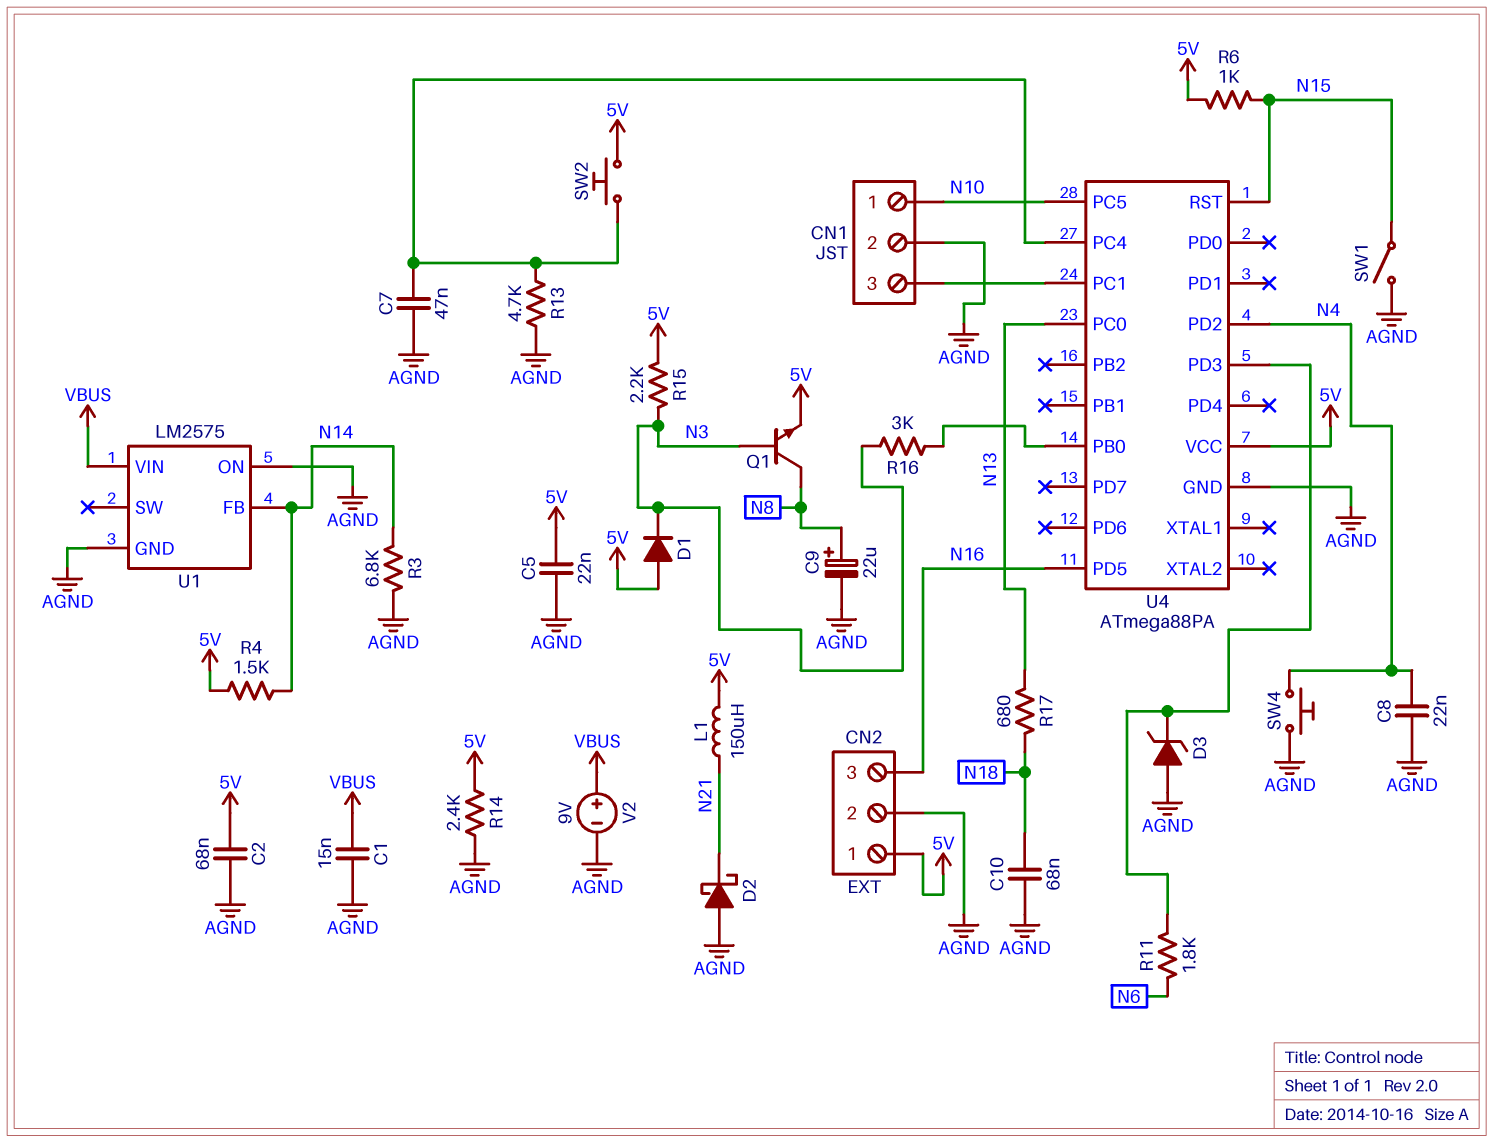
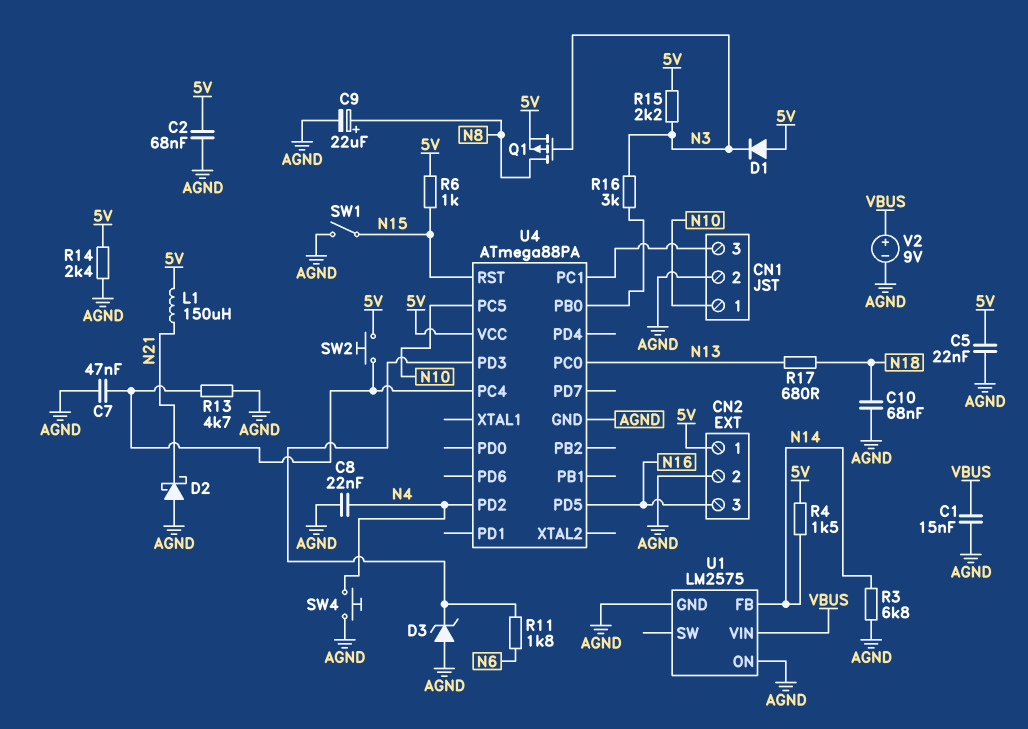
Q1: NPN (B N3, C N8, E 5V) -> PMOS (G N3, D N8, S 5V)

